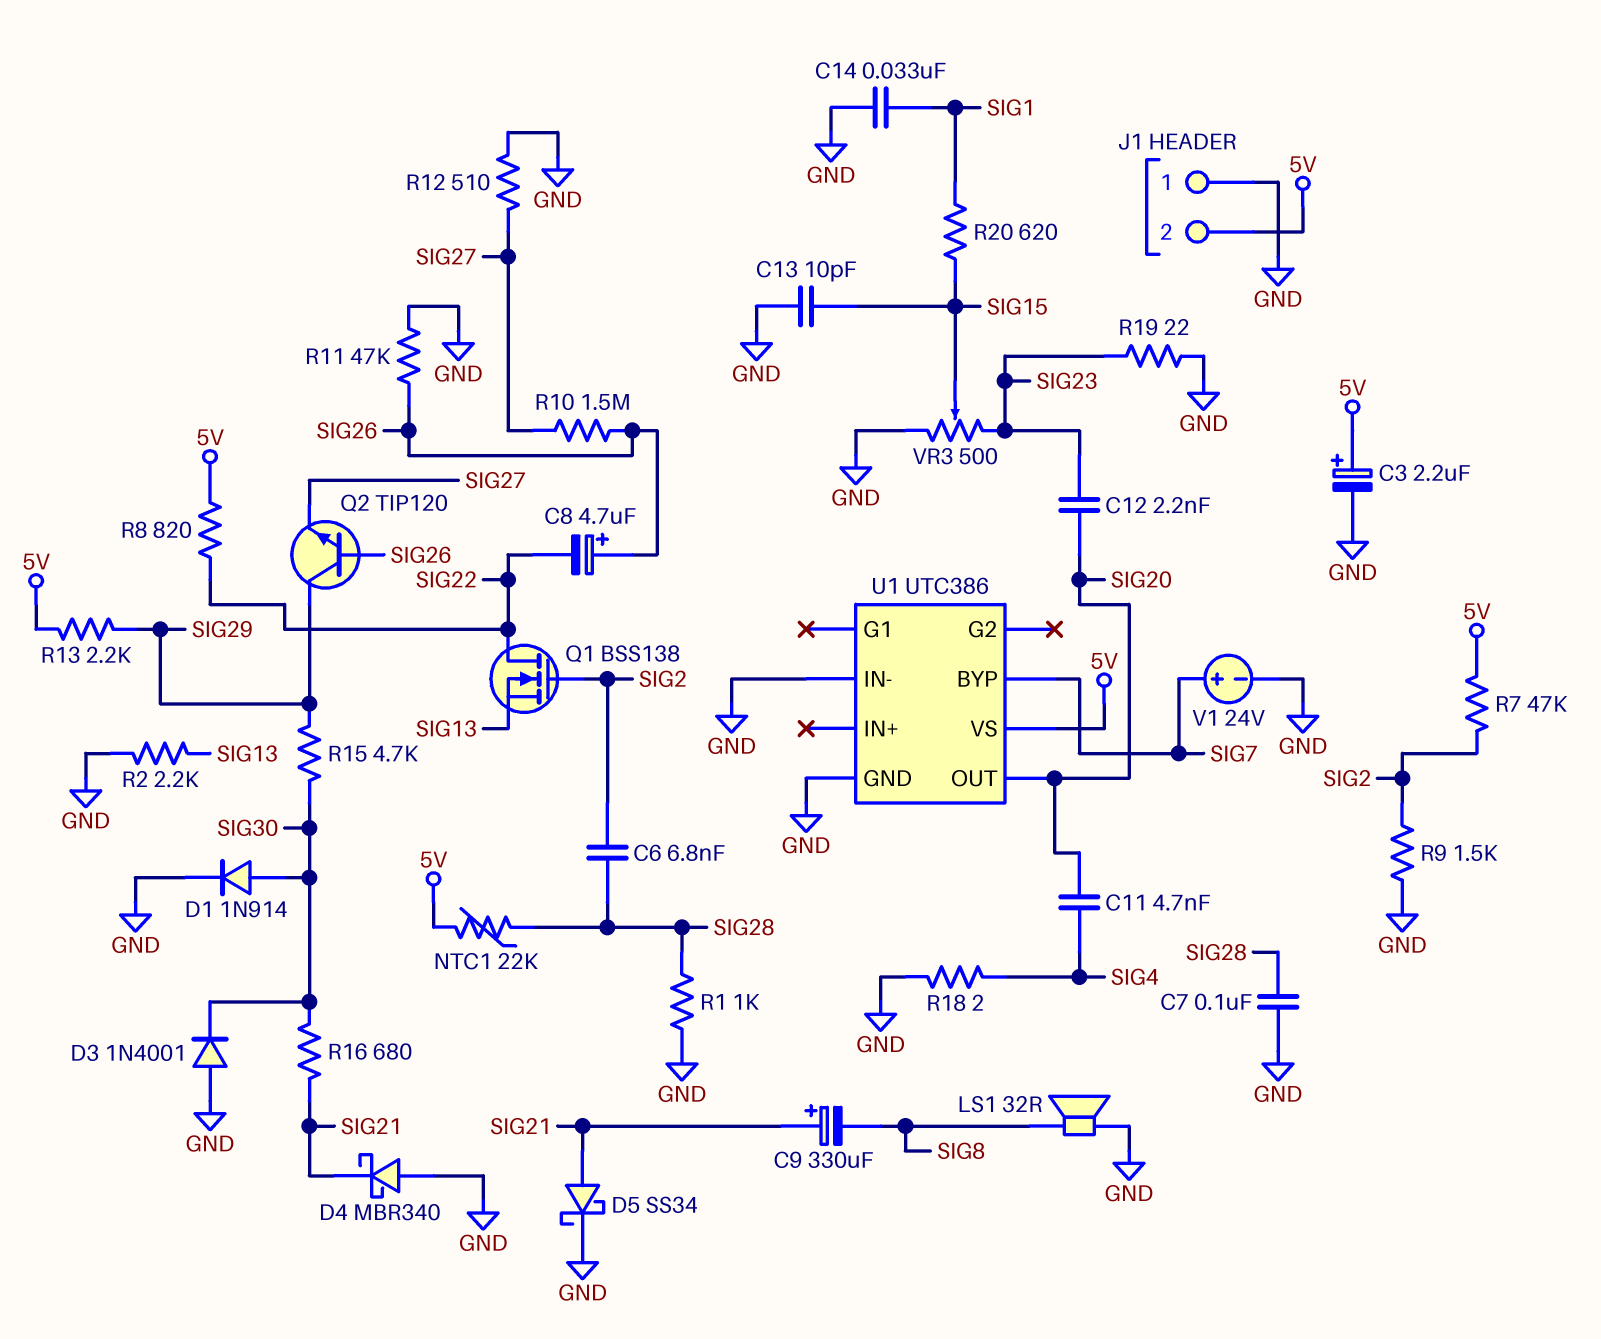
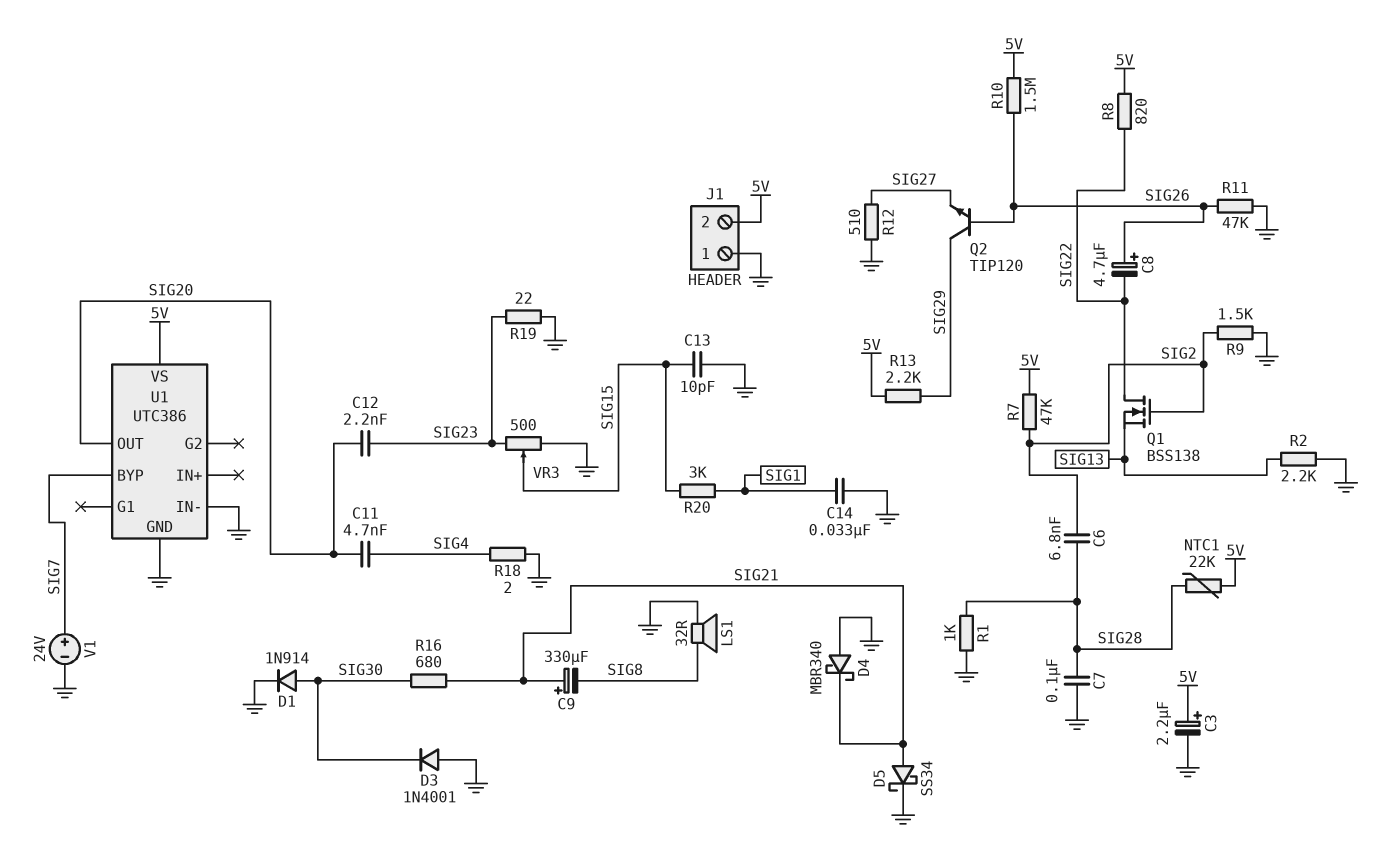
R10: 1.5M (SIG26, SIG27) -> 1.5M (5V, SIG26)
R15: 4.7k (SIG29, SIG30) -> none
R20: 620 (SIG1, SIG15) -> 3k (SIG1, SIG15)

